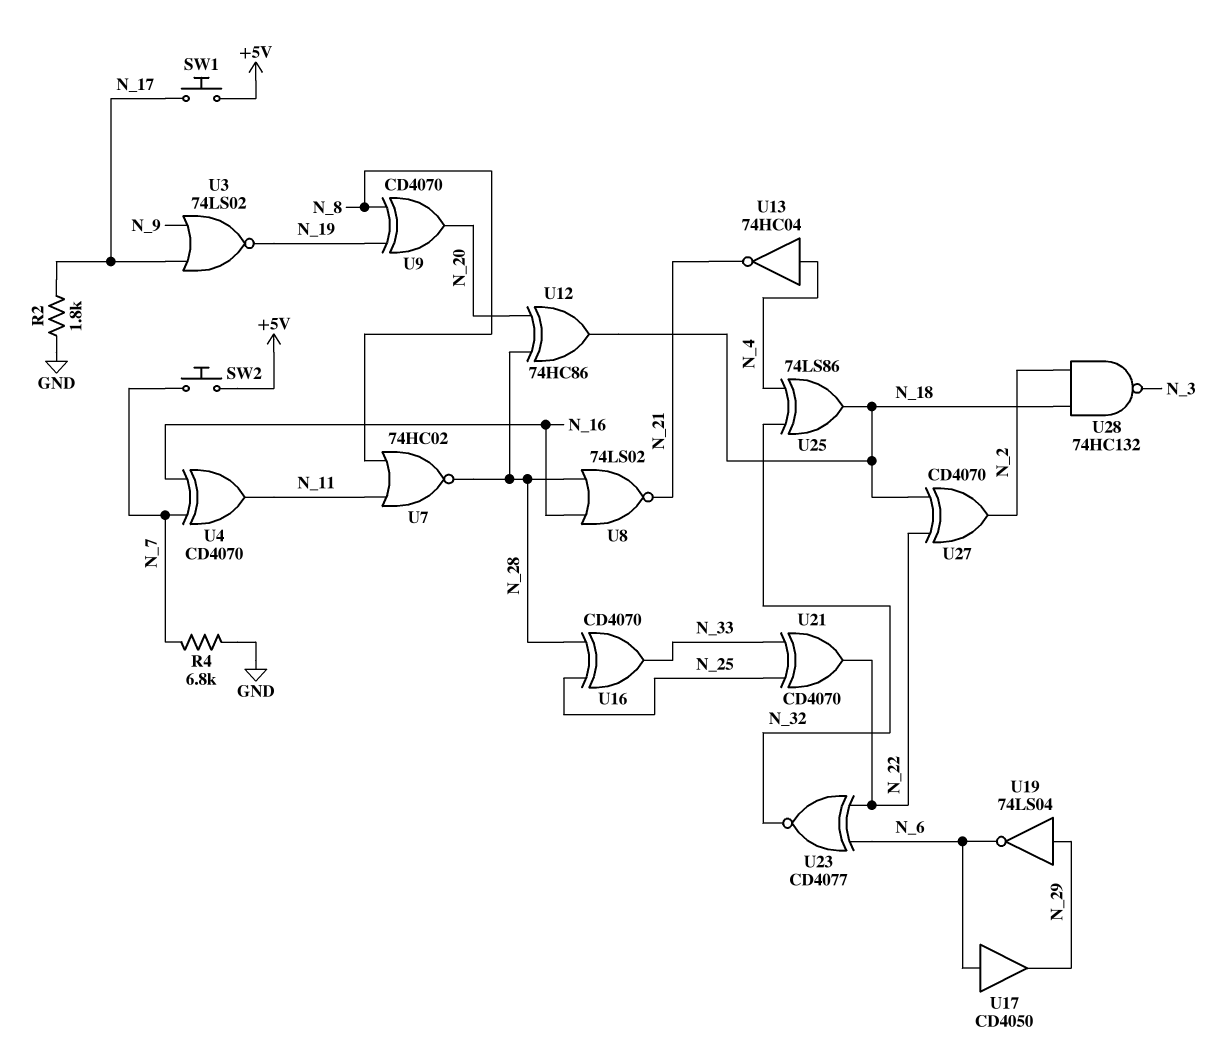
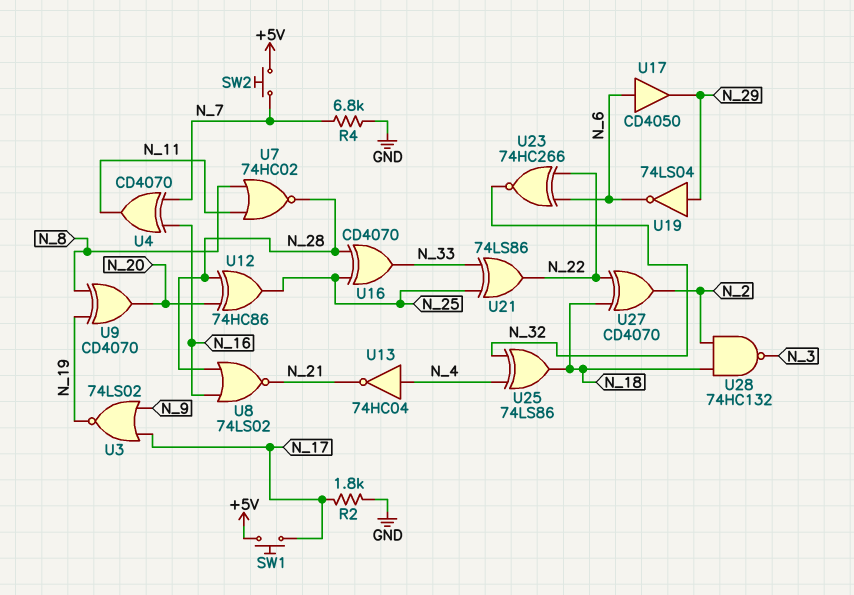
U12: XOR 74HC86 (in N_20, in N_28, out N_18) -> XOR 74HC86 (in N_20, in N_28, out N_25)
U21: XOR CD4070 (in N_25, in N_33, out N_22) -> XOR 74LS86 (in N_25, in N_33, out N_22)
U23: XNOR CD4077 (in N_6, in N_22, out N_32) -> XNOR 74HC266 (in N_6, in N_22, out N_32)

